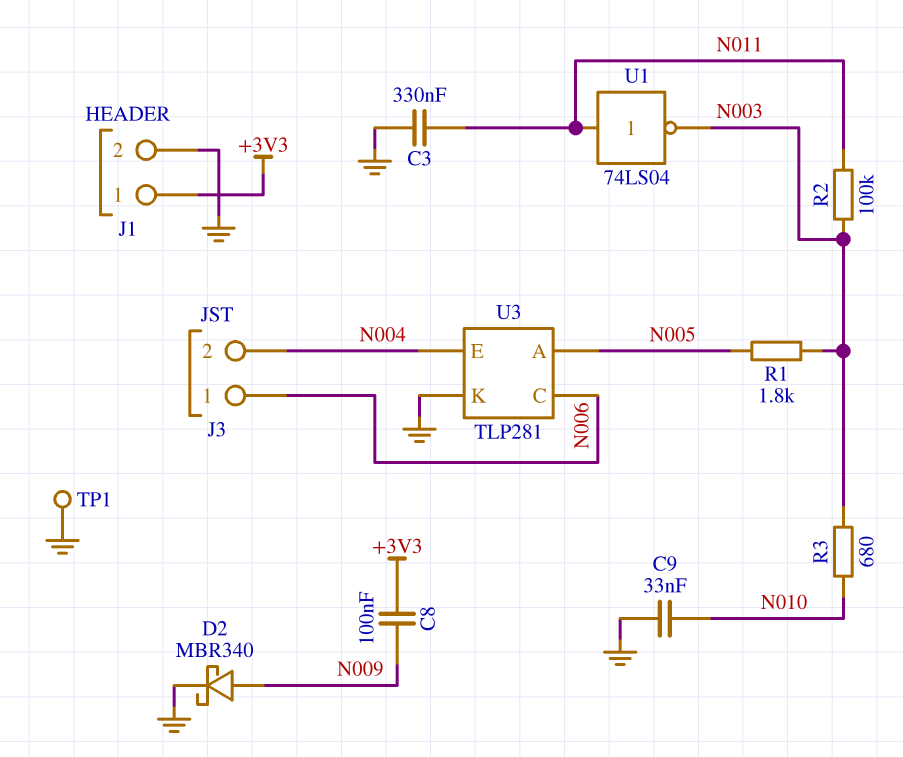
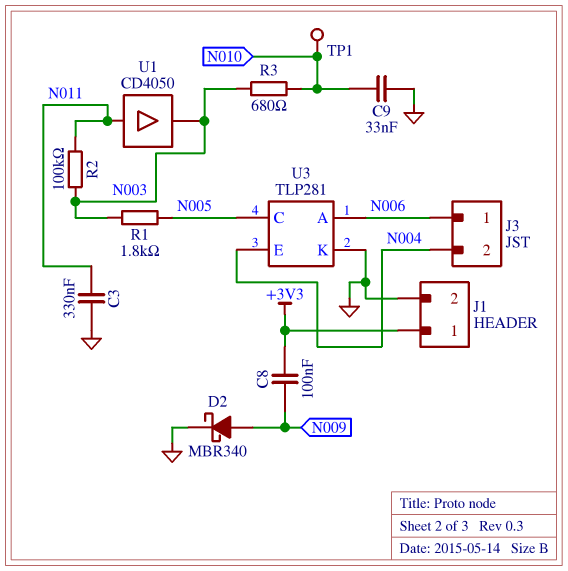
TP1: test point (GND) -> test point (N010)
U1: NOT 74LS04 (in N011, out N003) -> buffer CD4050 (in N011, out N003)
U3 pin A: N005 -> N006
U3 pin C: N006 -> N005

